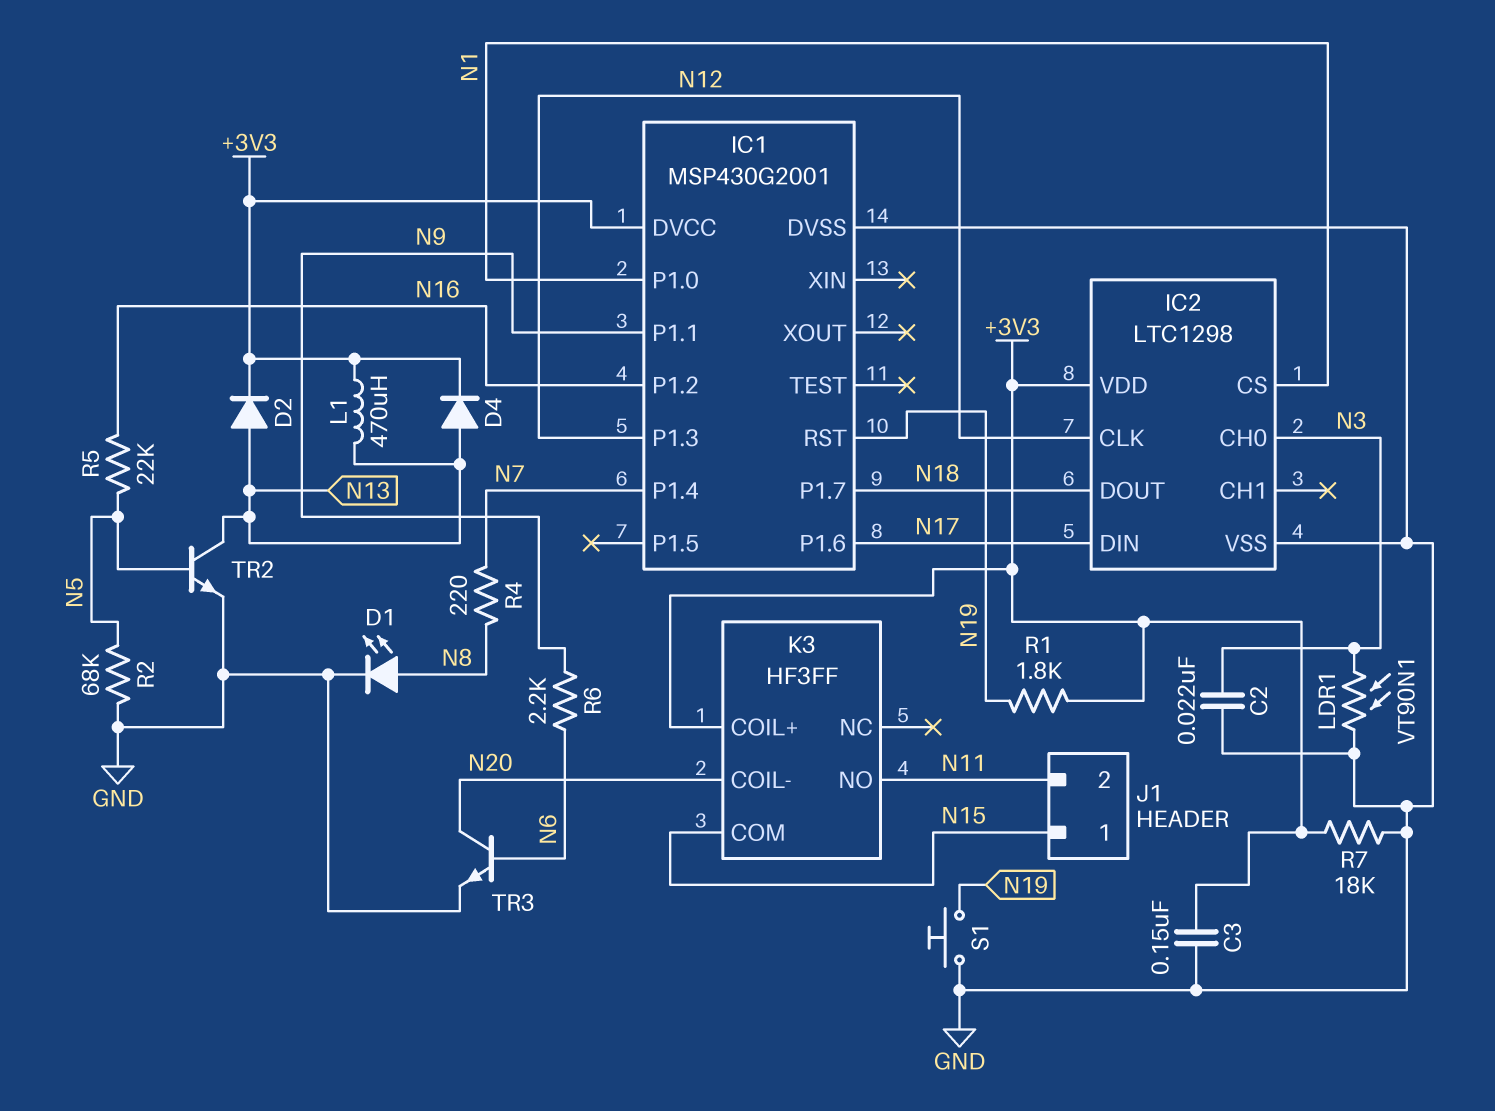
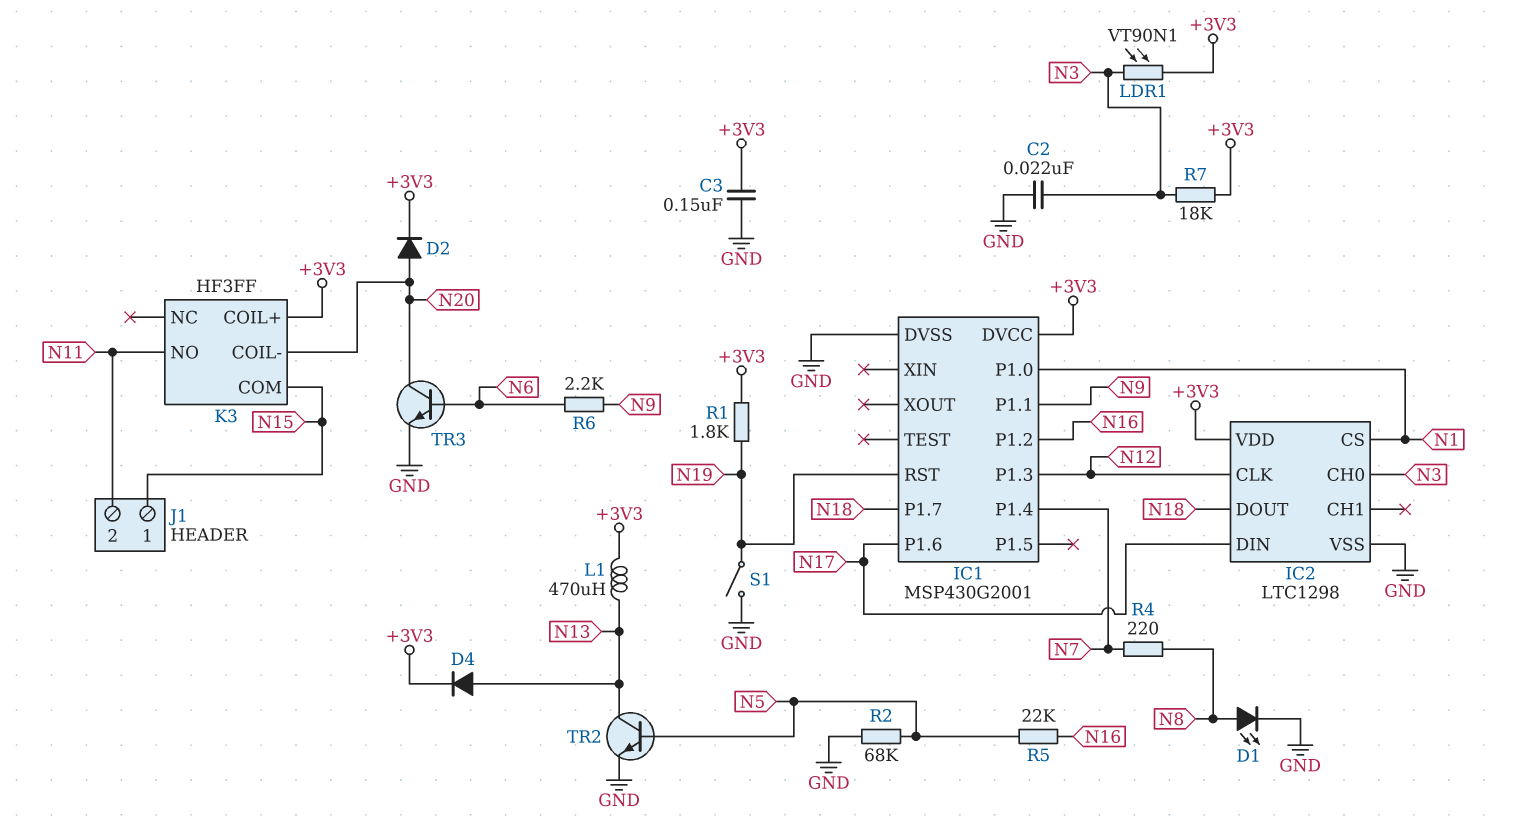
D2: diode (A N13, K +3V3) -> diode (A N20, K +3V3)
LDR1: VT90N1 (GND, N3) -> VT90N1 (+3V3, N3)
R7: 18k (+3V3, GND) -> 18k (+3V3, N3)
S1: button (GND, N19) -> switch (GND, N19)

